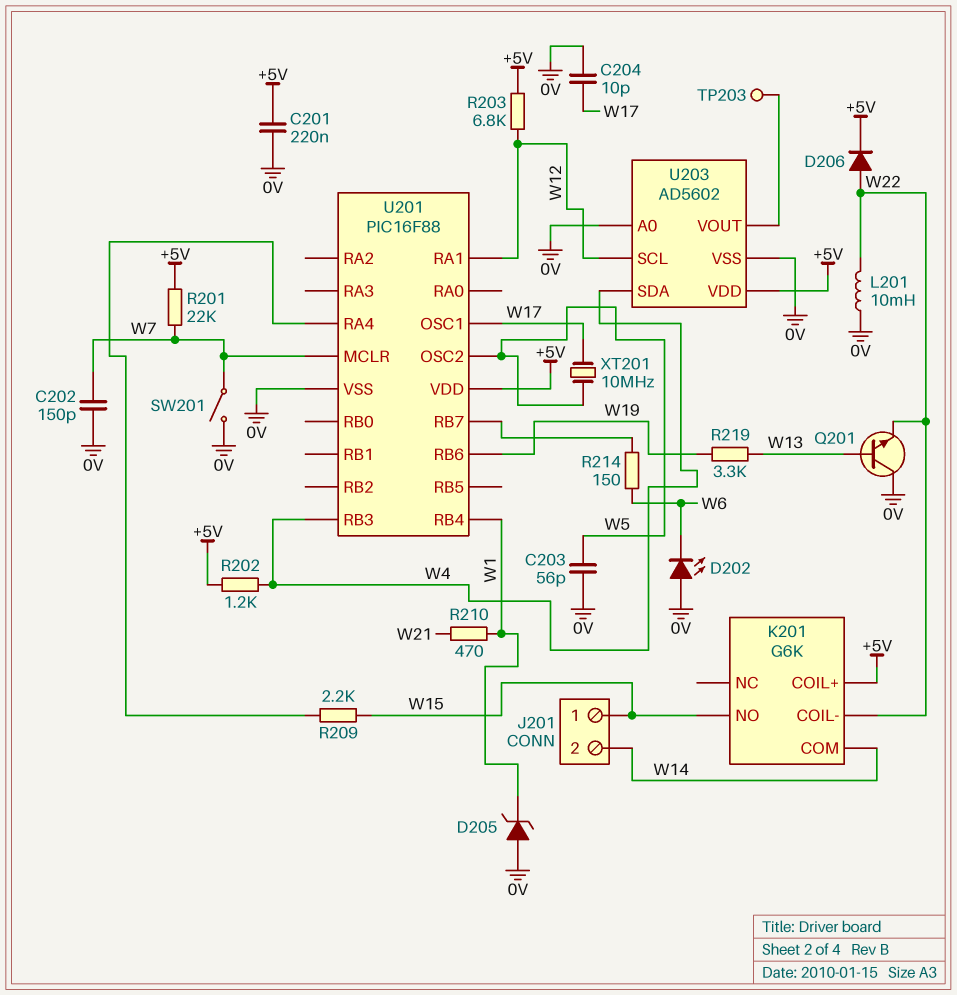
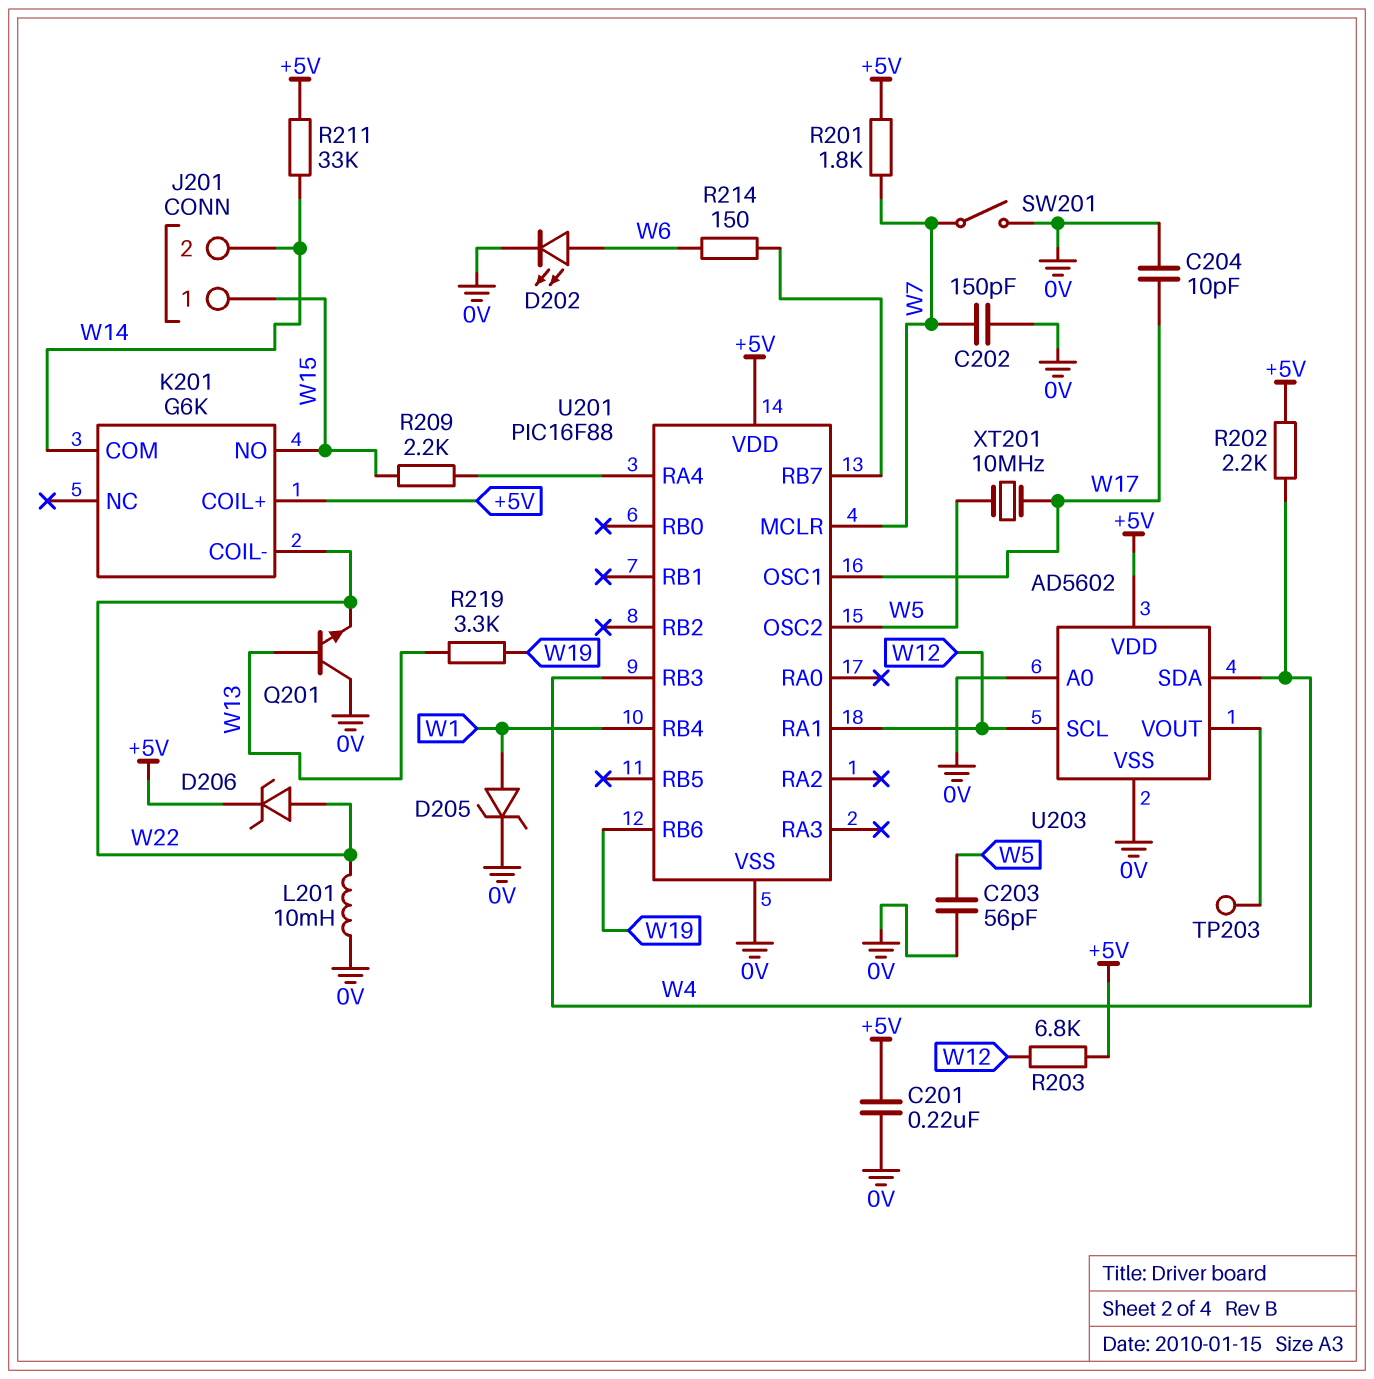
D202: LED (A 0V, K W6) -> LED (A W6, K 0V)
D205: zener (A 0V, K W1) -> zener (A W1, K 0V)
D206: diode (A W22, K +5V) -> zener (A W22, K +5V)
R201: 22k (+5V, W7) -> 1.8k (+5V, W7)
R202: 1.2k (+5V, W4) -> 2.2k (+5V, W4)
R210: 470 (W1, W21) -> none
R211: none -> 33k (+5V, W14)

